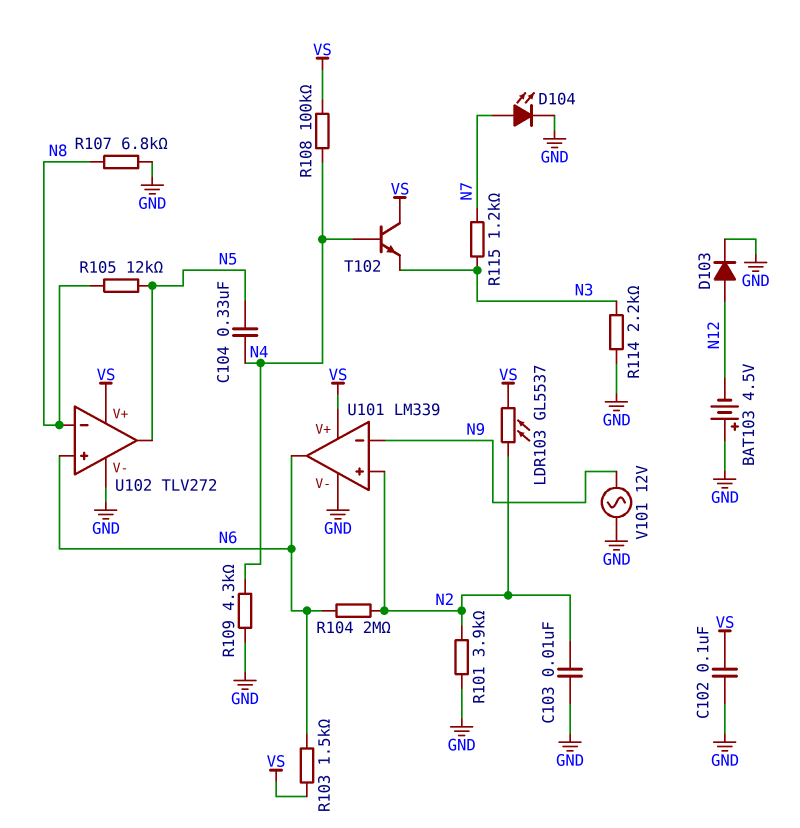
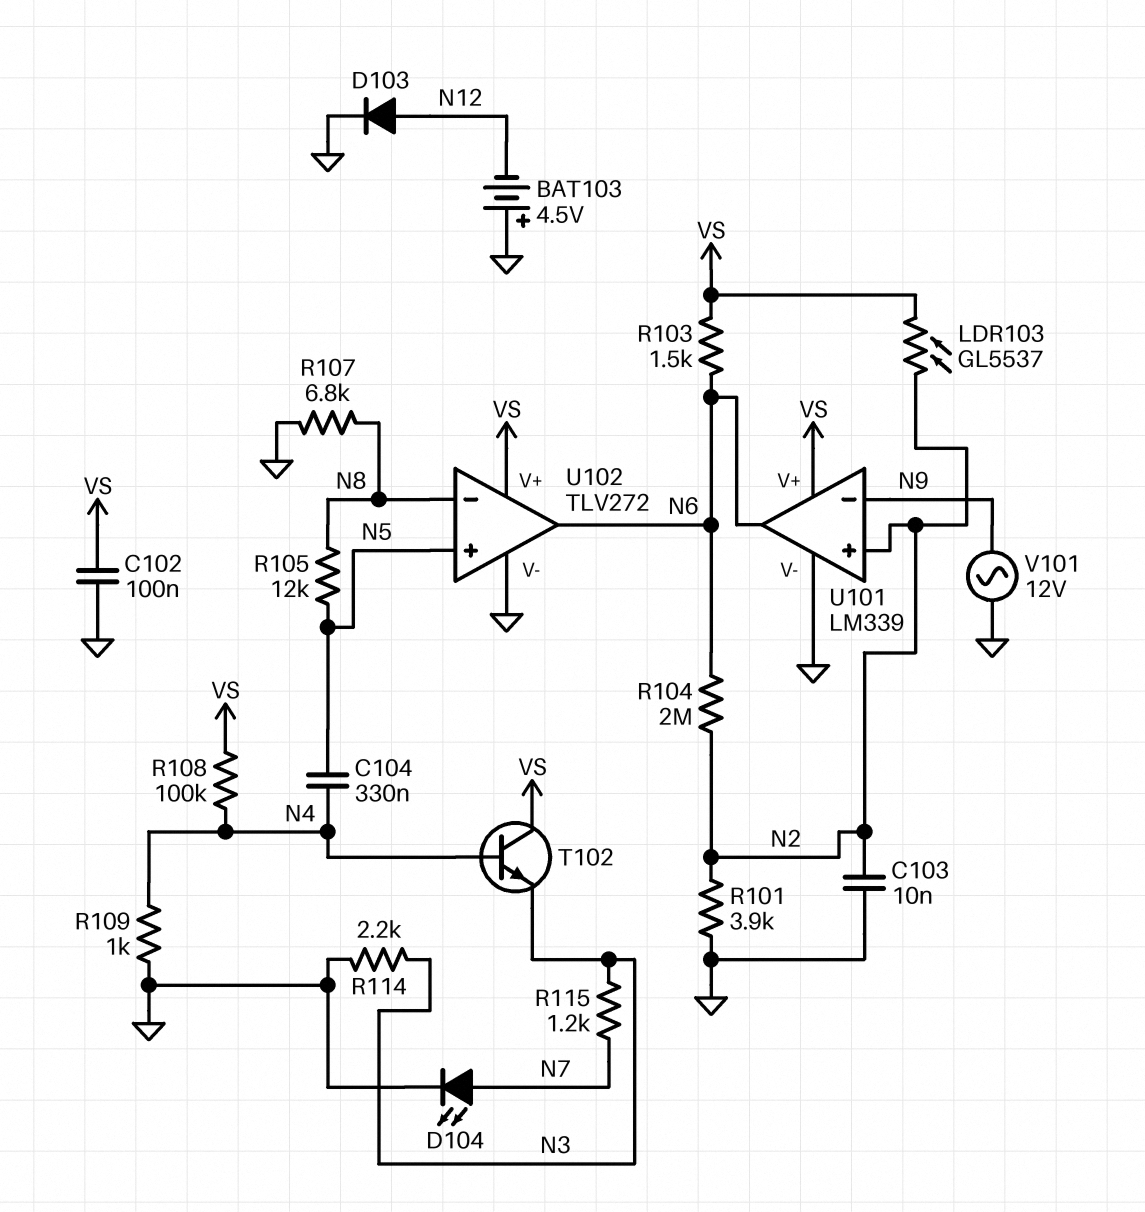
R109: 4.3k (GND, N4) -> 1k (GND, N4)
U102 pin in+: N6 -> N5
U102 pin out: N5 -> N6

